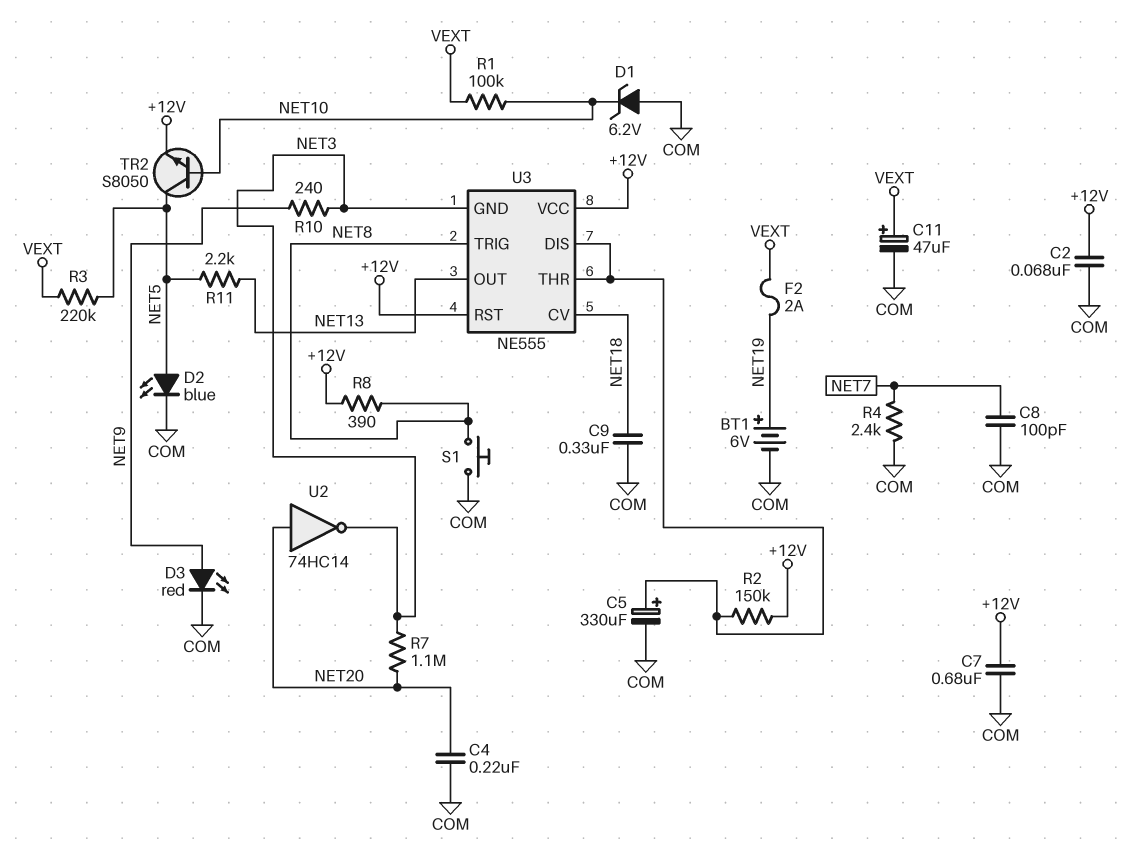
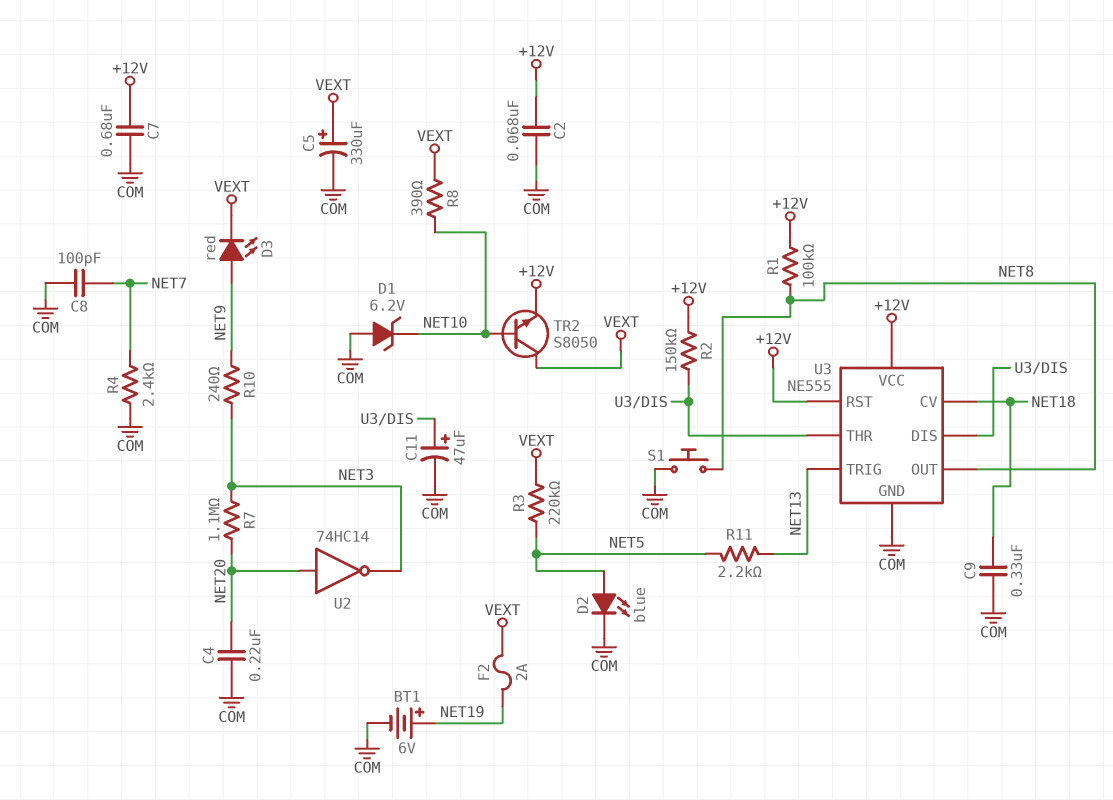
C5: 330uF (plus U3/DIS, minus COM) -> 330uF (plus VEXT, minus COM)
C11: 47uF (plus VEXT, minus COM) -> 47uF (plus U3/DIS, minus COM)
D3: LED red (A NET9, K COM) -> LED red (A NET9, K VEXT)
R1: 100k (NET10, VEXT) -> 100k (+12V, NET8)
R8: 390 (+12V, NET8) -> 390 (NET10, VEXT)
TR2: NPN S8050 (B NET10, C NET5, E +12V) -> NPN S8050 (B NET10, C VEXT, E +12V)
U3 pin GND: NET3 -> COM
U3 pin OUT: NET13 -> NET8
U3 pin TRIG: NET8 -> NET13

